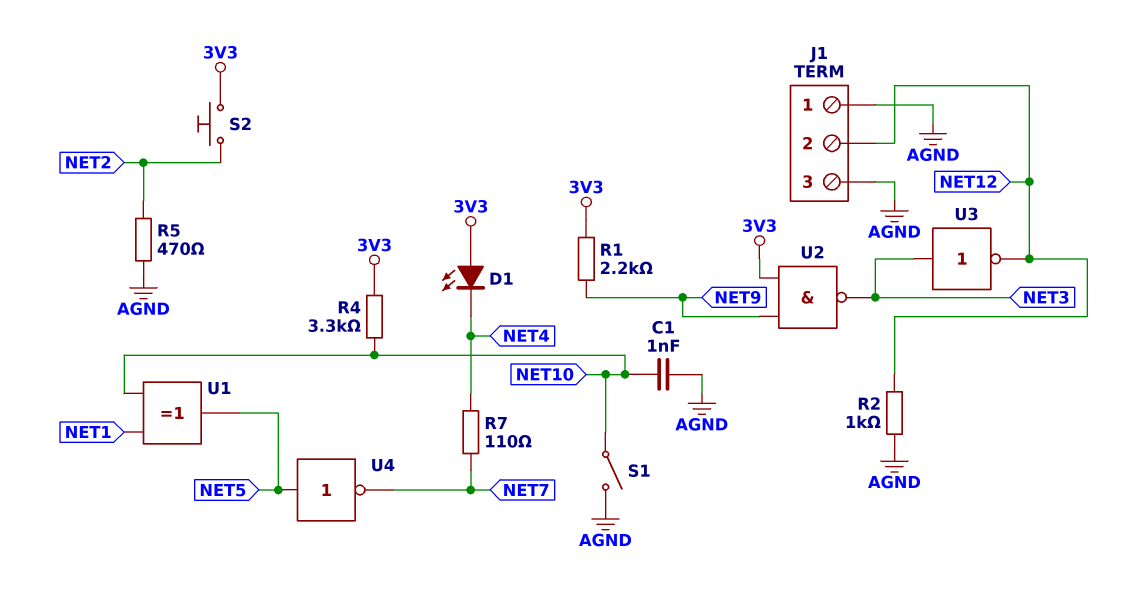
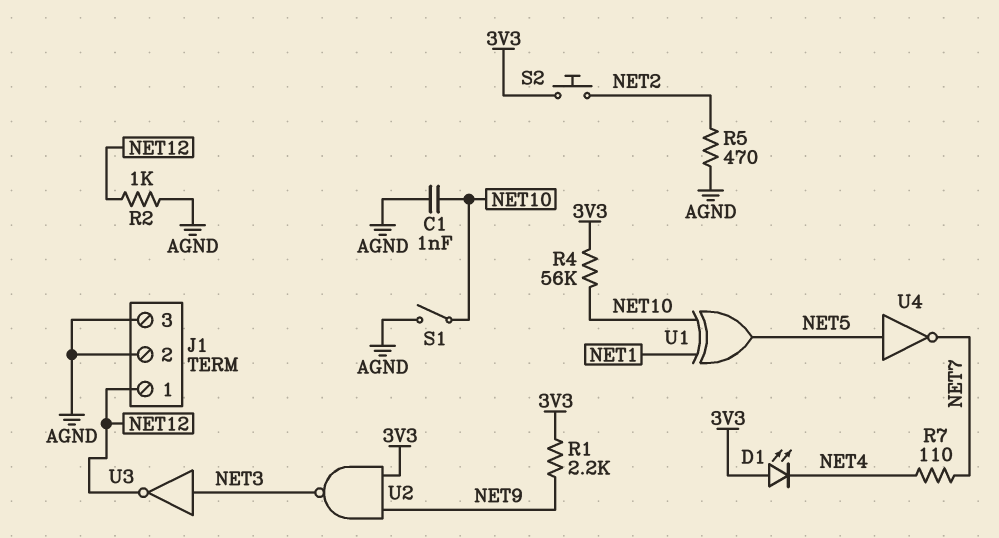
J1 pin 1: AGND -> NET12
J1 pin 2: NET12 -> AGND
R4: 3.3k (3V3, NET10) -> 56k (3V3, NET10)

